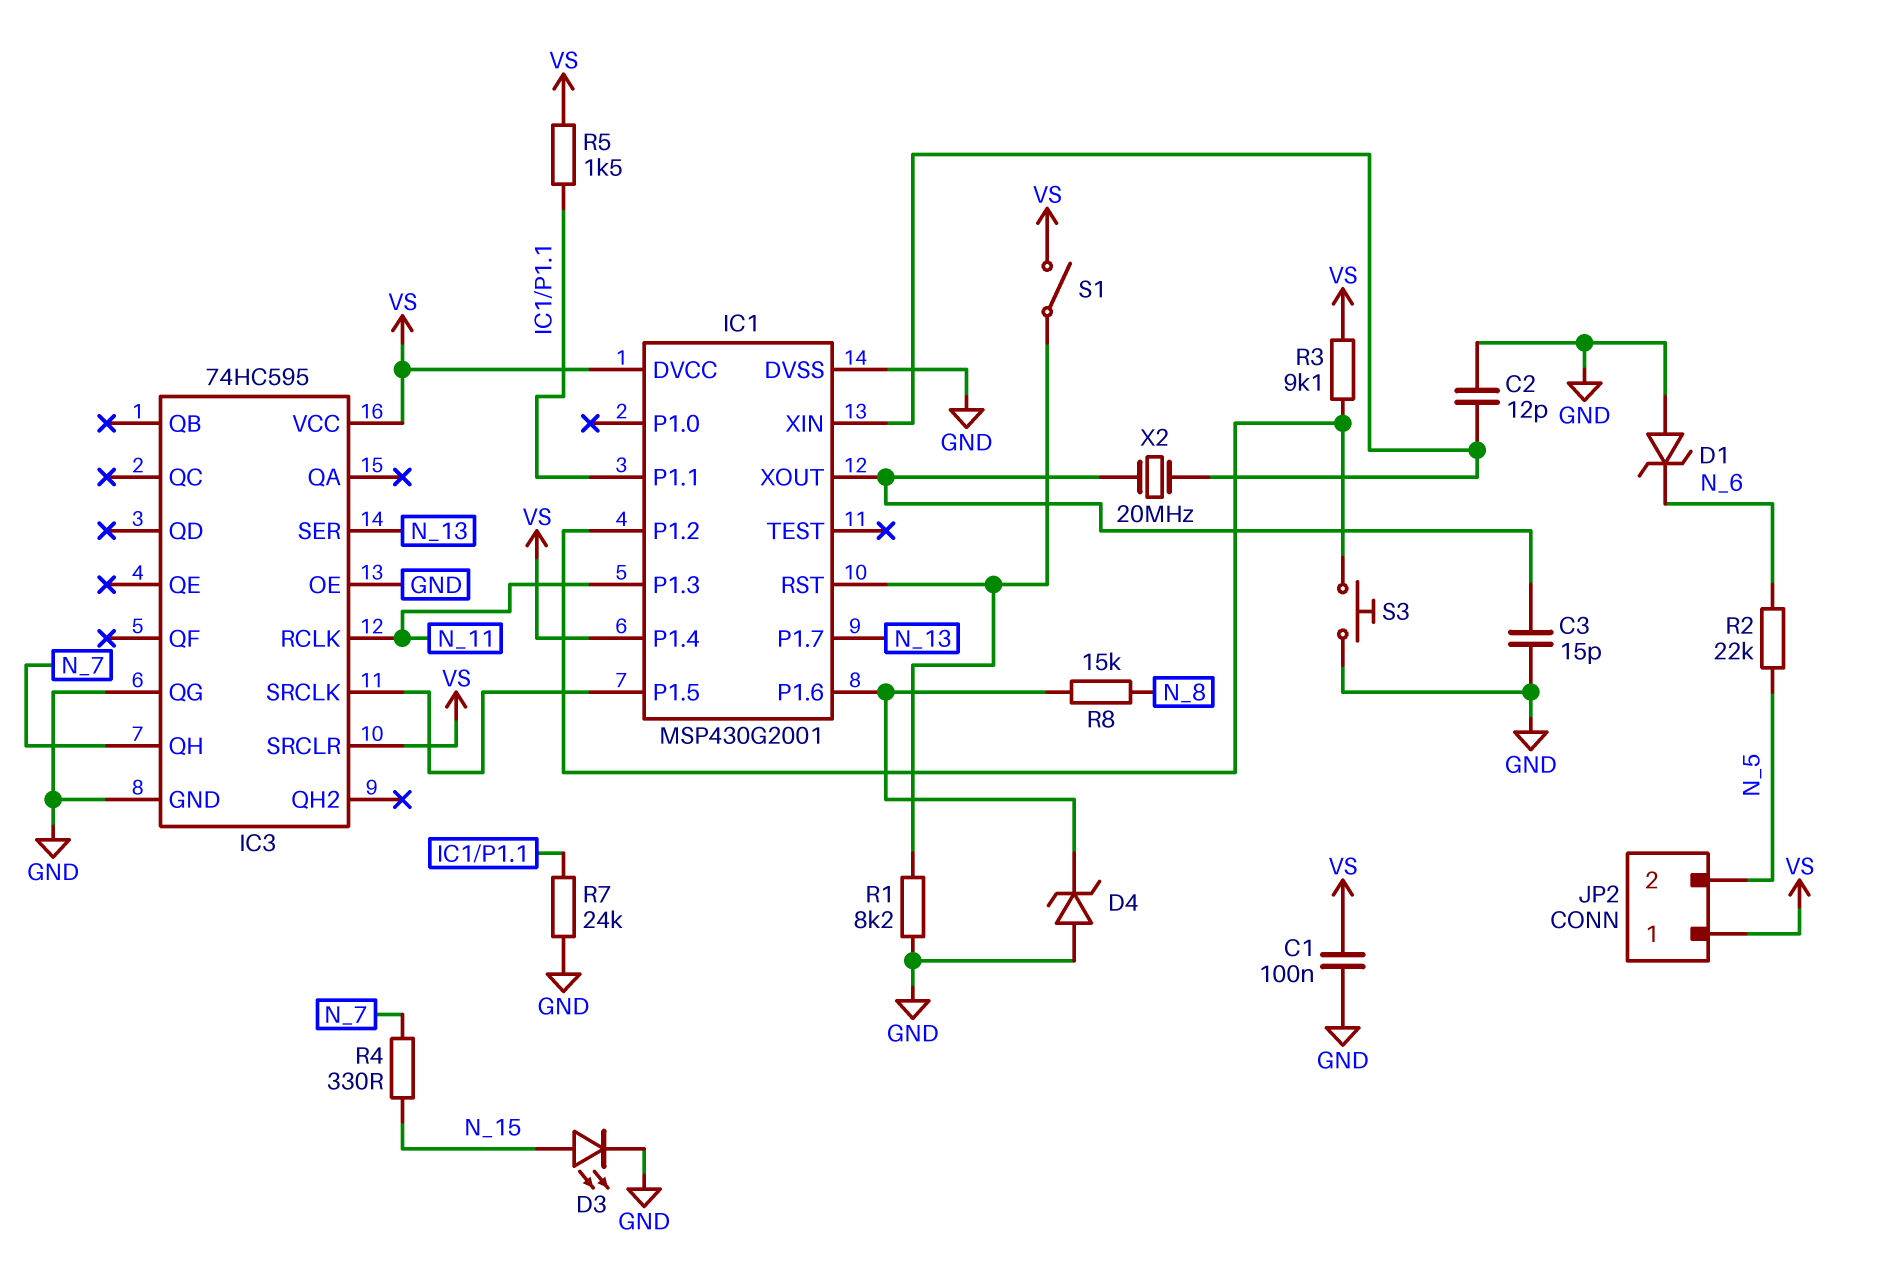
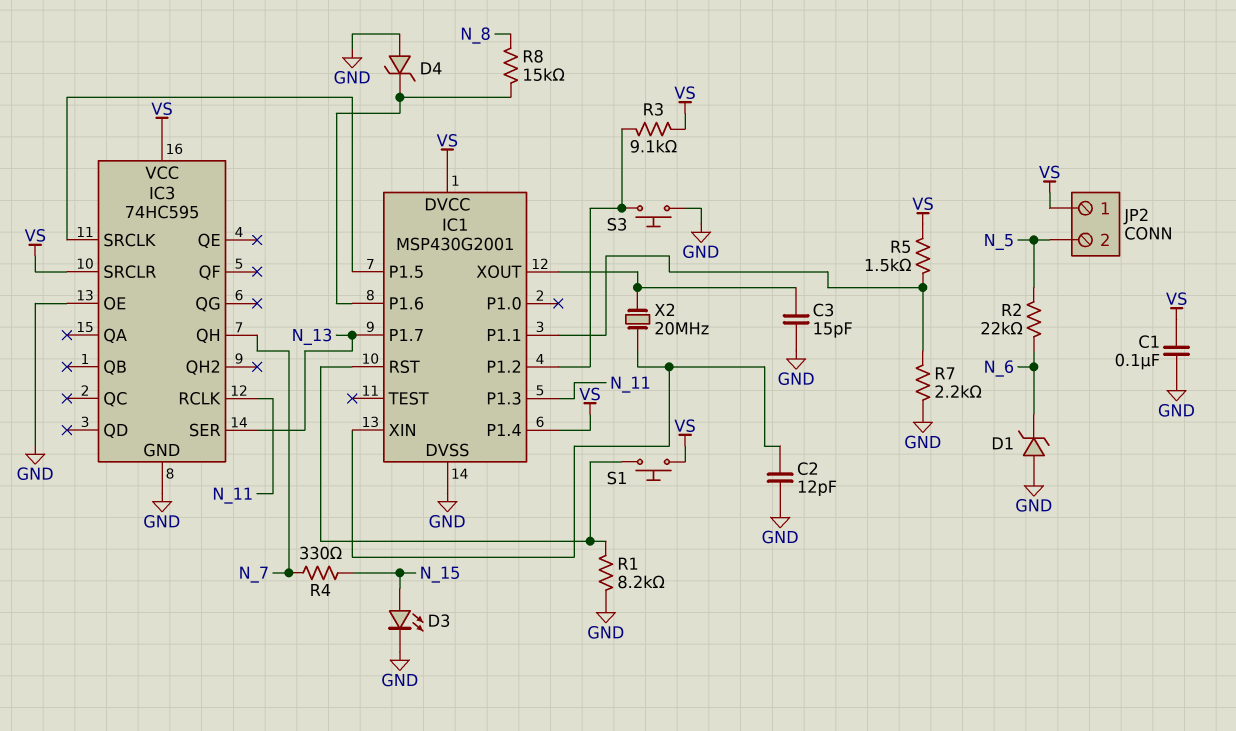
IC3 pin QG: GND -> none
R7: 24k (GND, IC1/P1.1) -> 2.2k (GND, IC1/P1.1)
S1: switch (IC1/RST, VS) -> button (IC1/RST, VS)

